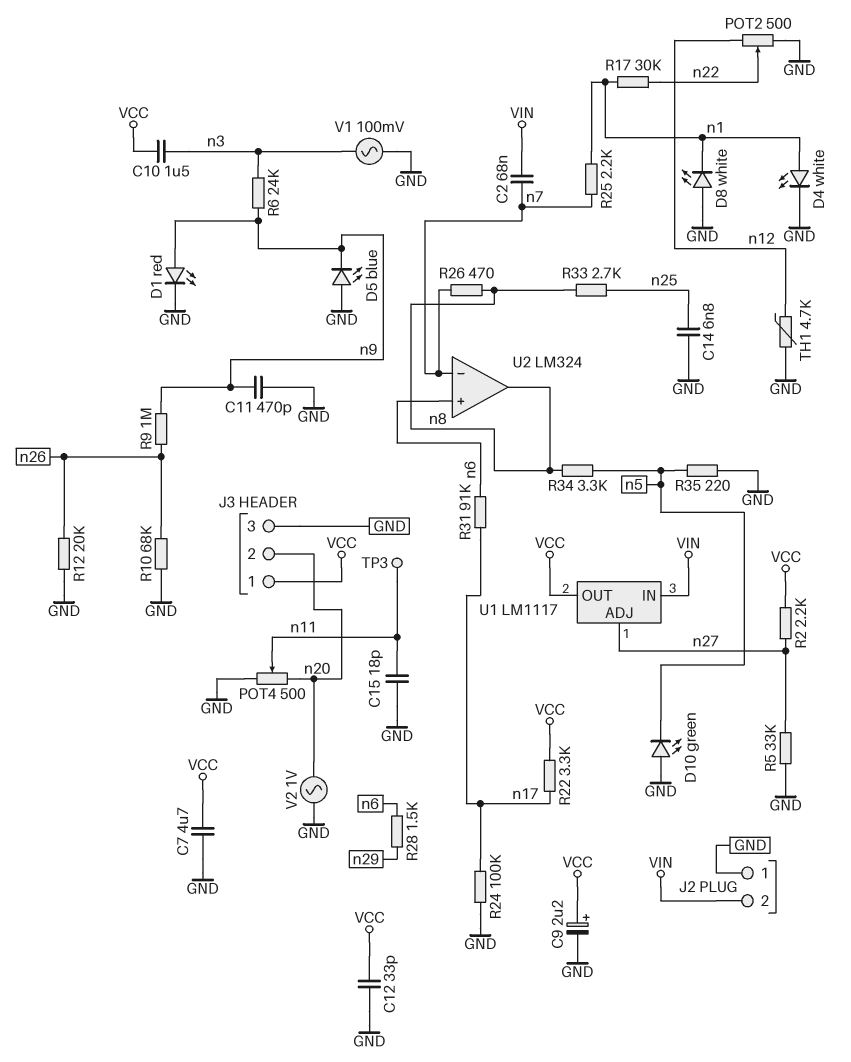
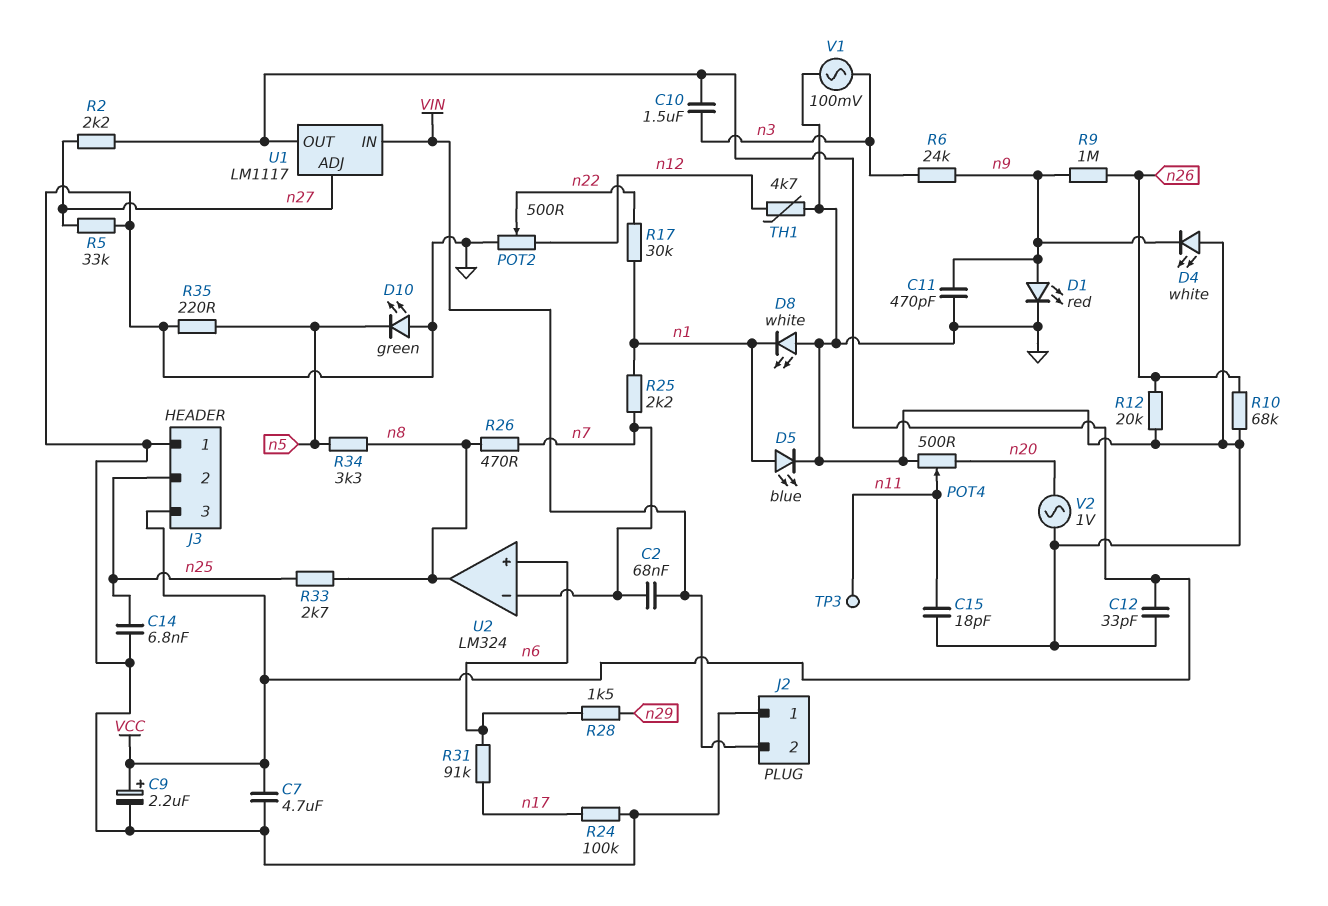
D4: LED white (A n1, K GND) -> LED white (A GND, K n9)
D5: LED blue (A GND, K n9) -> LED blue (A n1, K GND)
J3 pin 1: VCC -> GND
J3 pin 2: n20 -> n25
J3 pin 3: GND -> VCC
R22: 3.3k (VCC, n17) -> none

